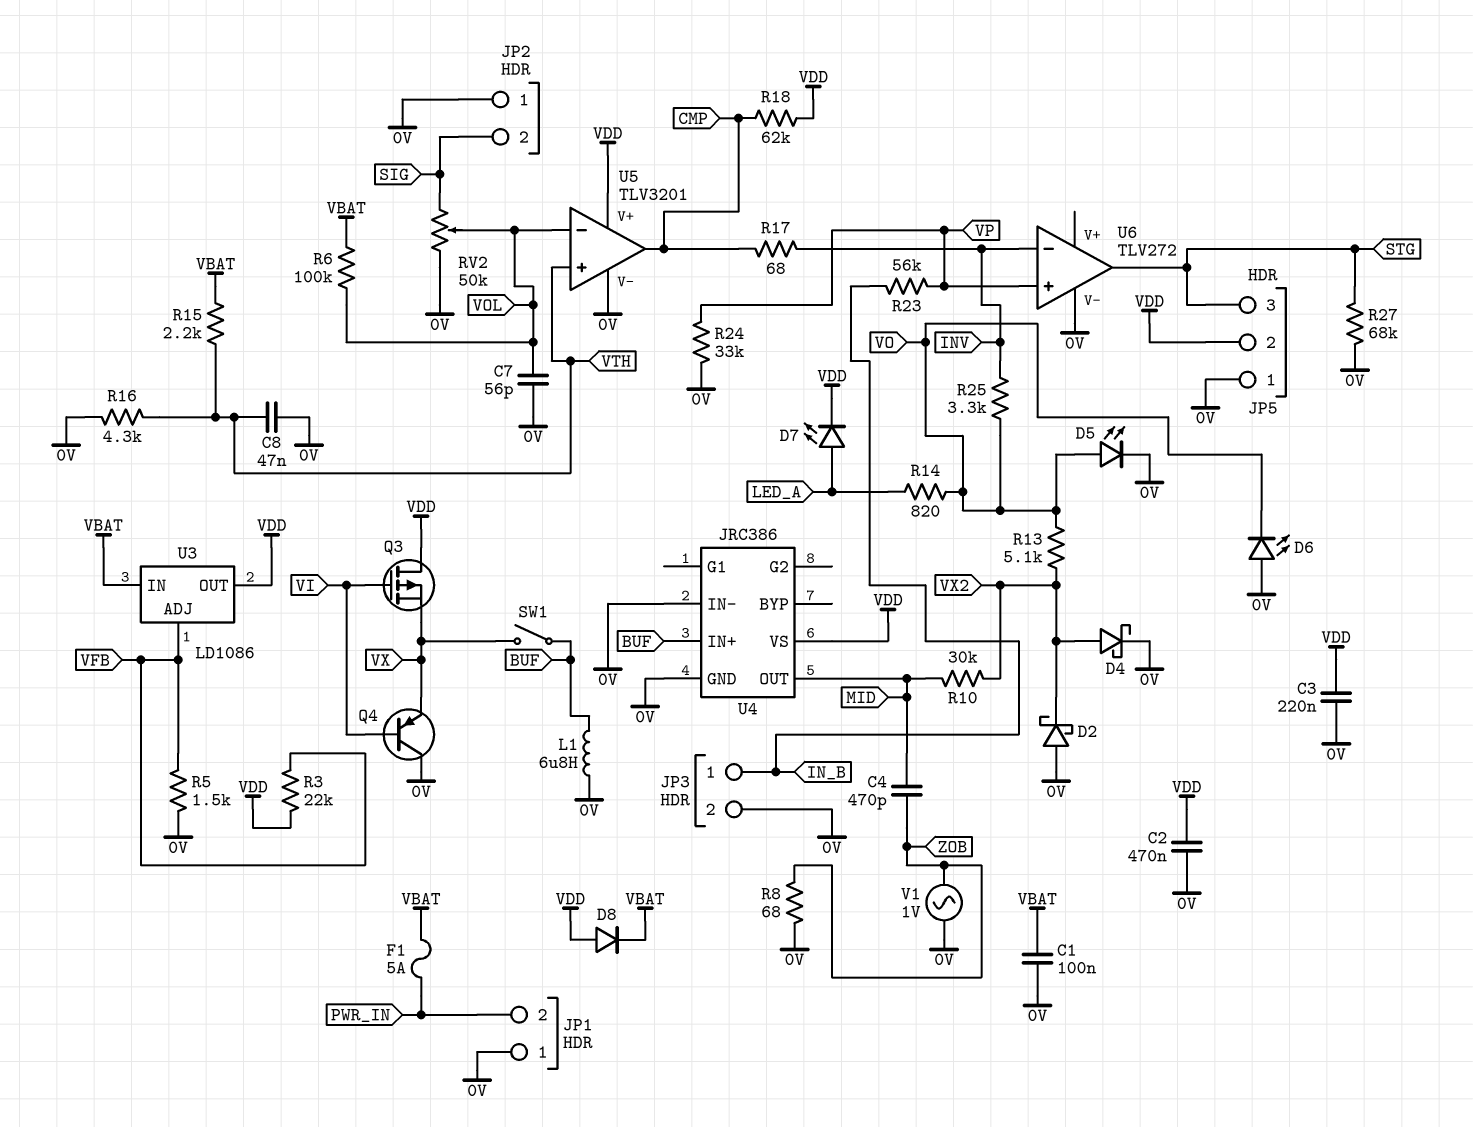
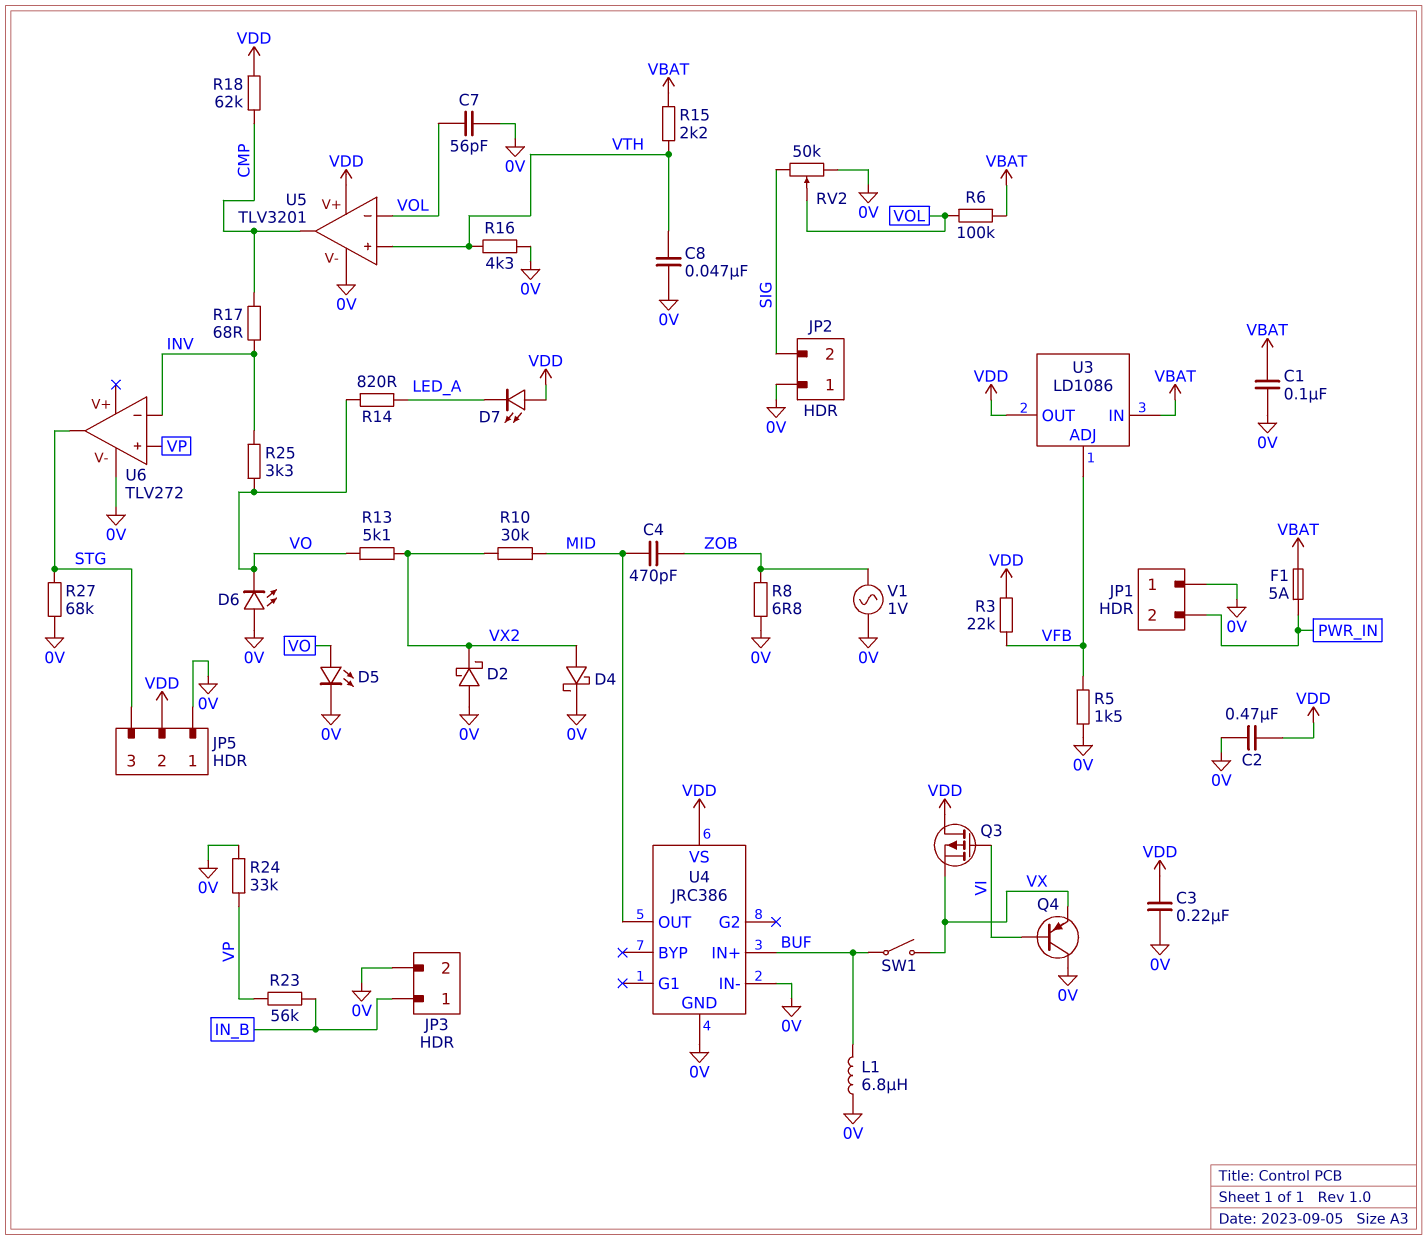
D7: LED (A LED_A, K VDD) -> LED (A VDD, K LED_A)
D8: diode (A VDD, K VBAT) -> none
R8: 68 (0V, ZOB) -> 6.8 (0V, ZOB)

